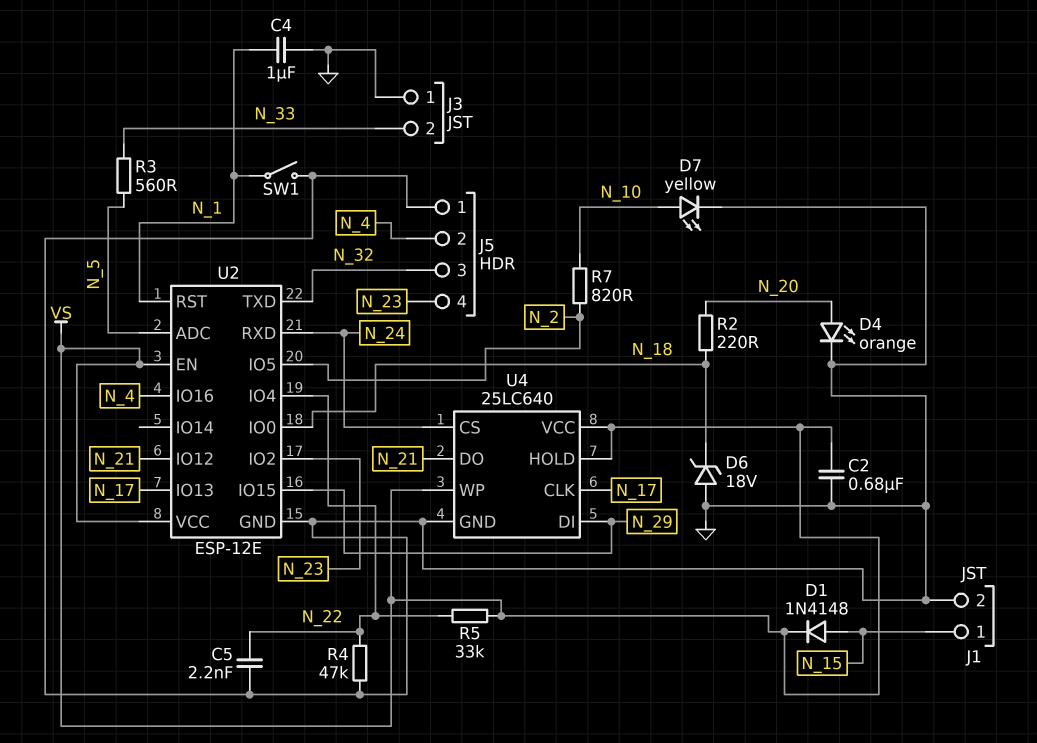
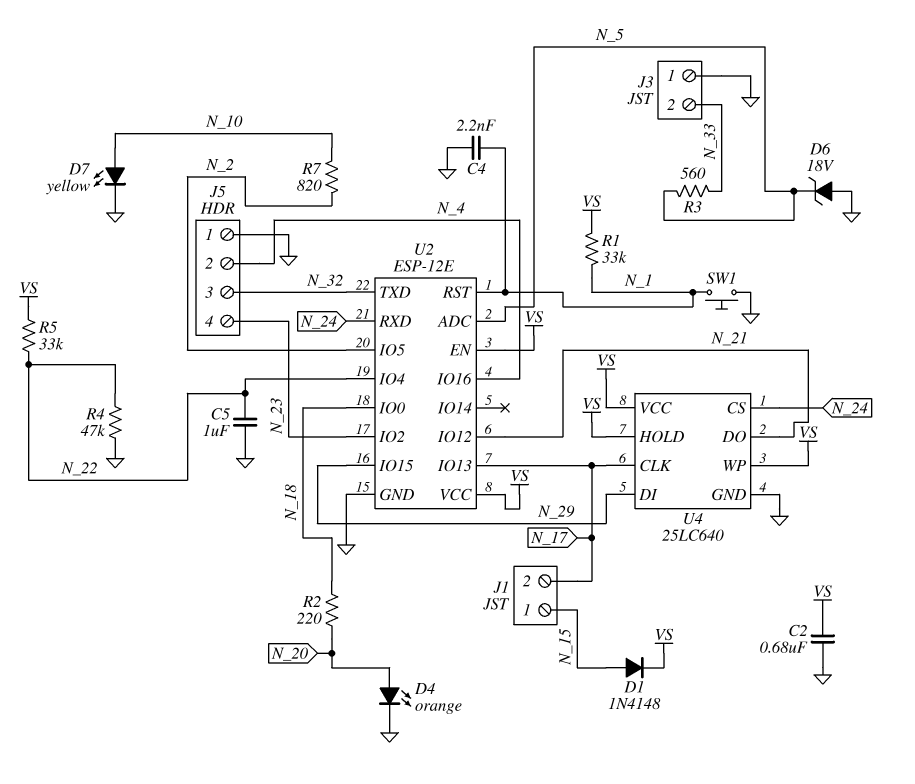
C4: 1uF (GND, N_1) -> 2.2nF (GND, N_1)
C5: 2.2nF (GND, N_22) -> 1uF (GND, N_22)
D6: zener 18V (A GND, K N_18) -> zener 18V (A GND, K N_5)
J1 pin 2: GND -> N_17
R1: none -> 33k (N_1, VS)
SW1: switch (GND, N_1) -> button (GND, N_1)

